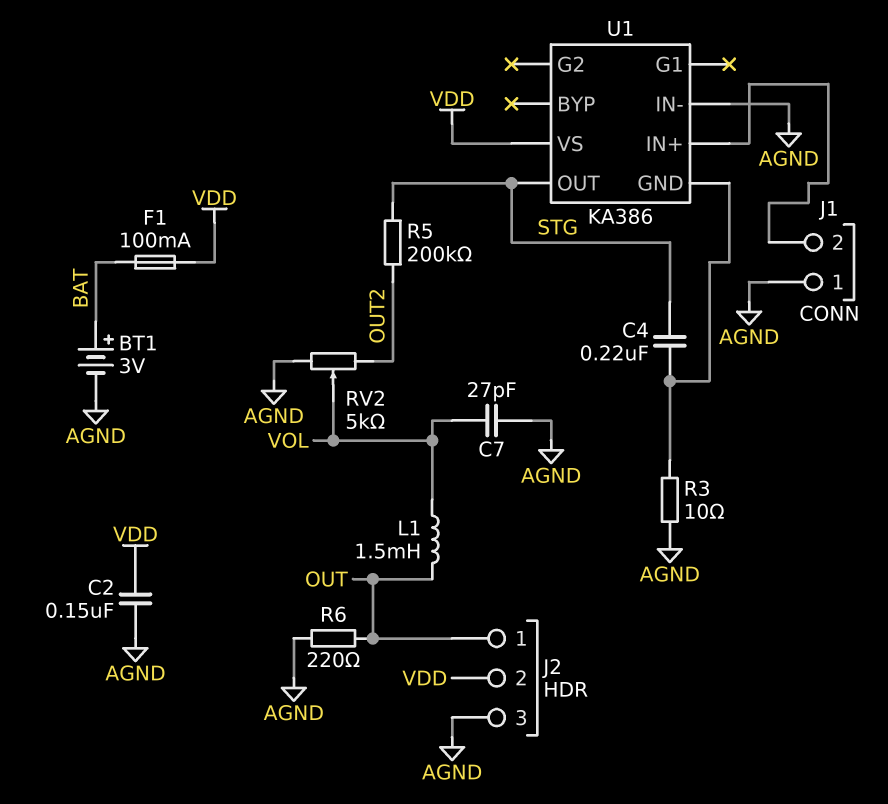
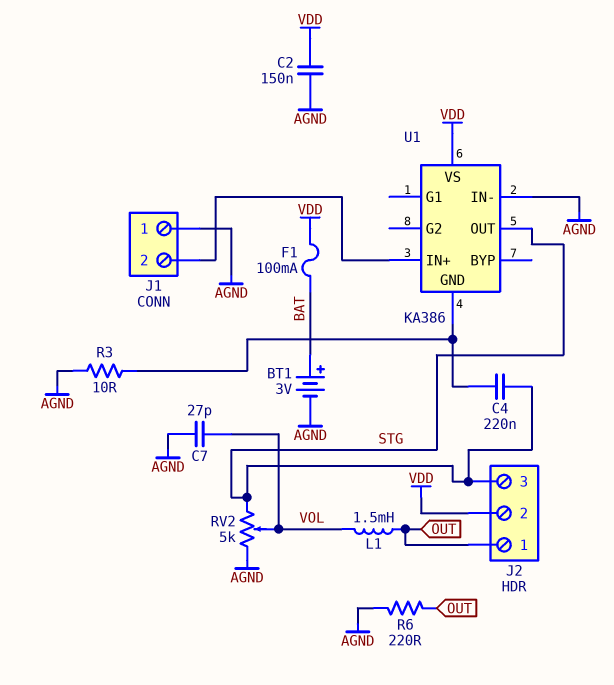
J2 pin 3: AGND -> STG
R5: 200k (OUT2, STG) -> none
RV2: 5k (AGND, OUT2, wiper VOL) -> 5k (AGND, STG, wiper VOL)

